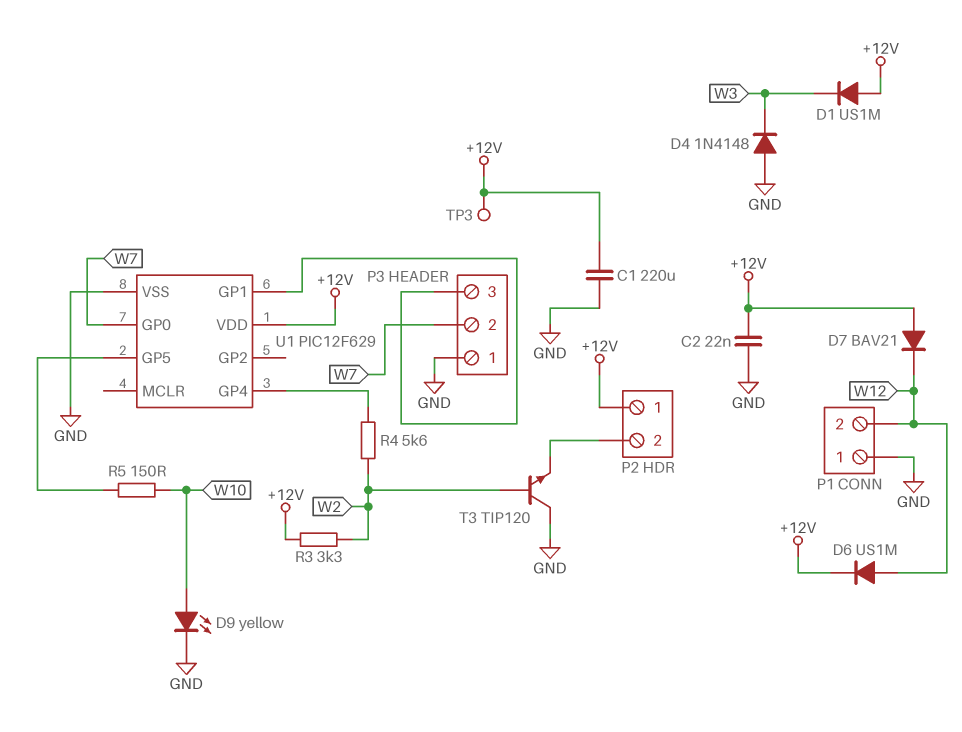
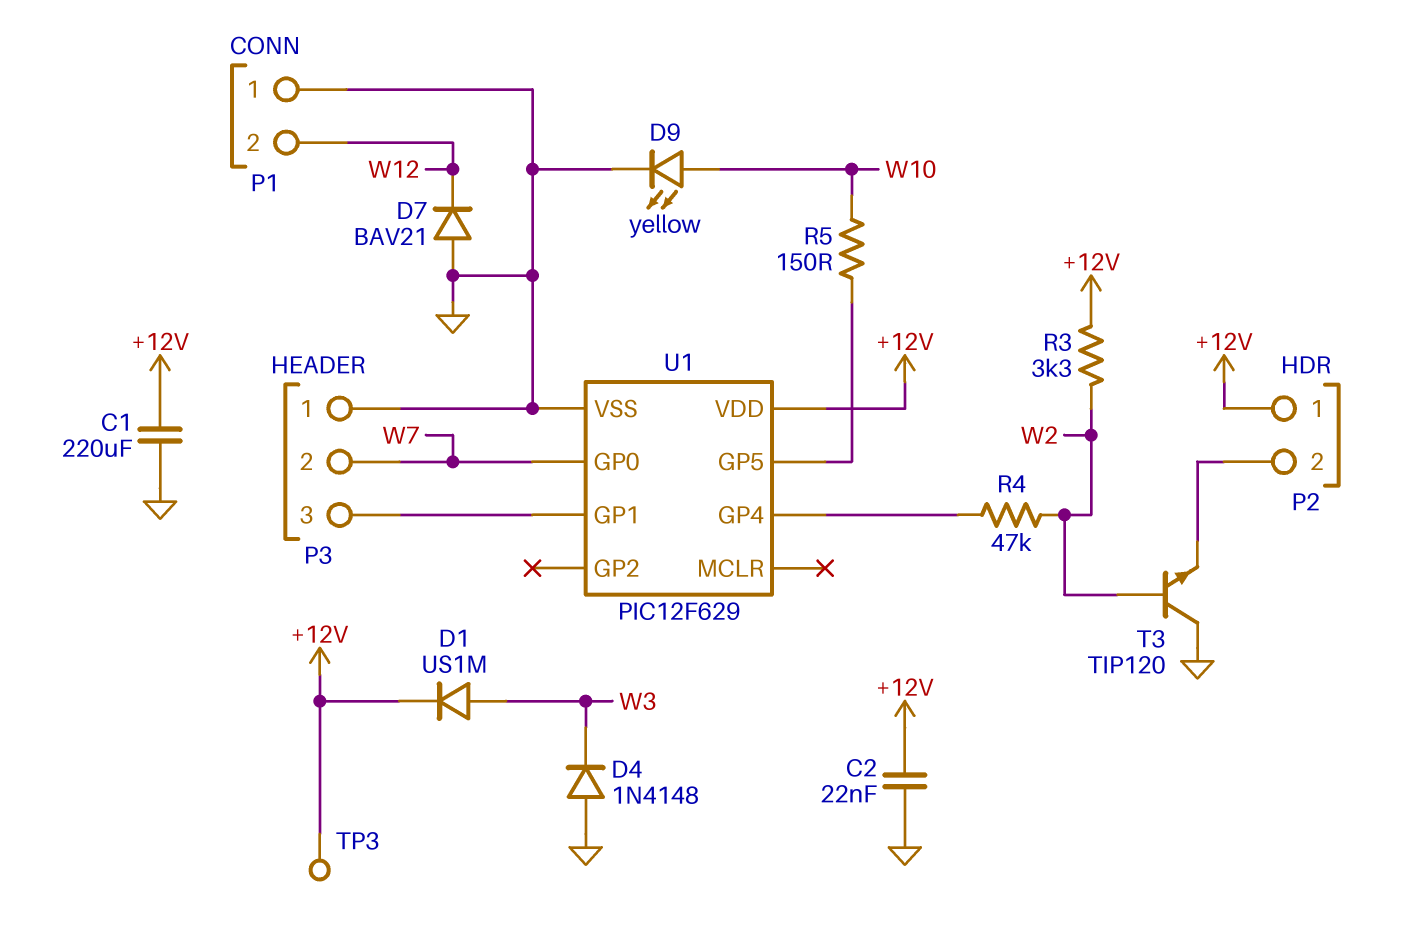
D1: diode US1M (A +12V, K W3) -> diode US1M (A W3, K +12V)
D6: diode US1M (A W12, K +12V) -> none
D7: diode BAV21 (A +12V, K W12) -> diode BAV21 (A GND, K W12)
R4: 5.6k (U1/GP4, W2) -> 47k (U1/GP4, W2)

